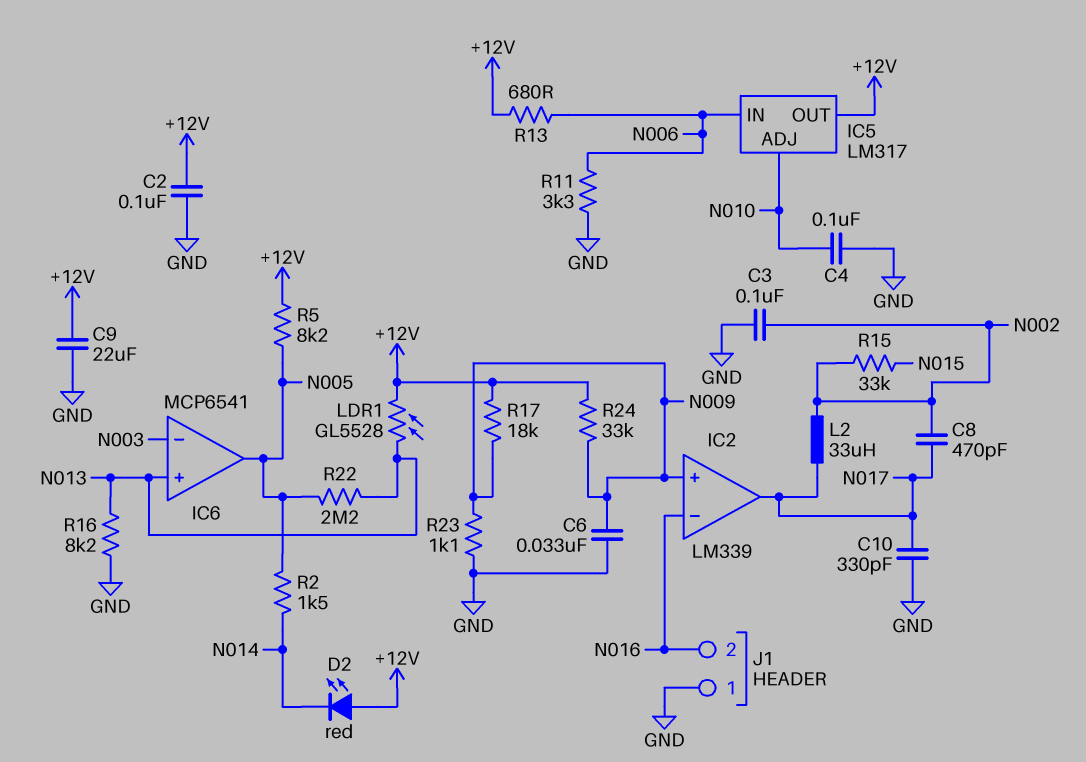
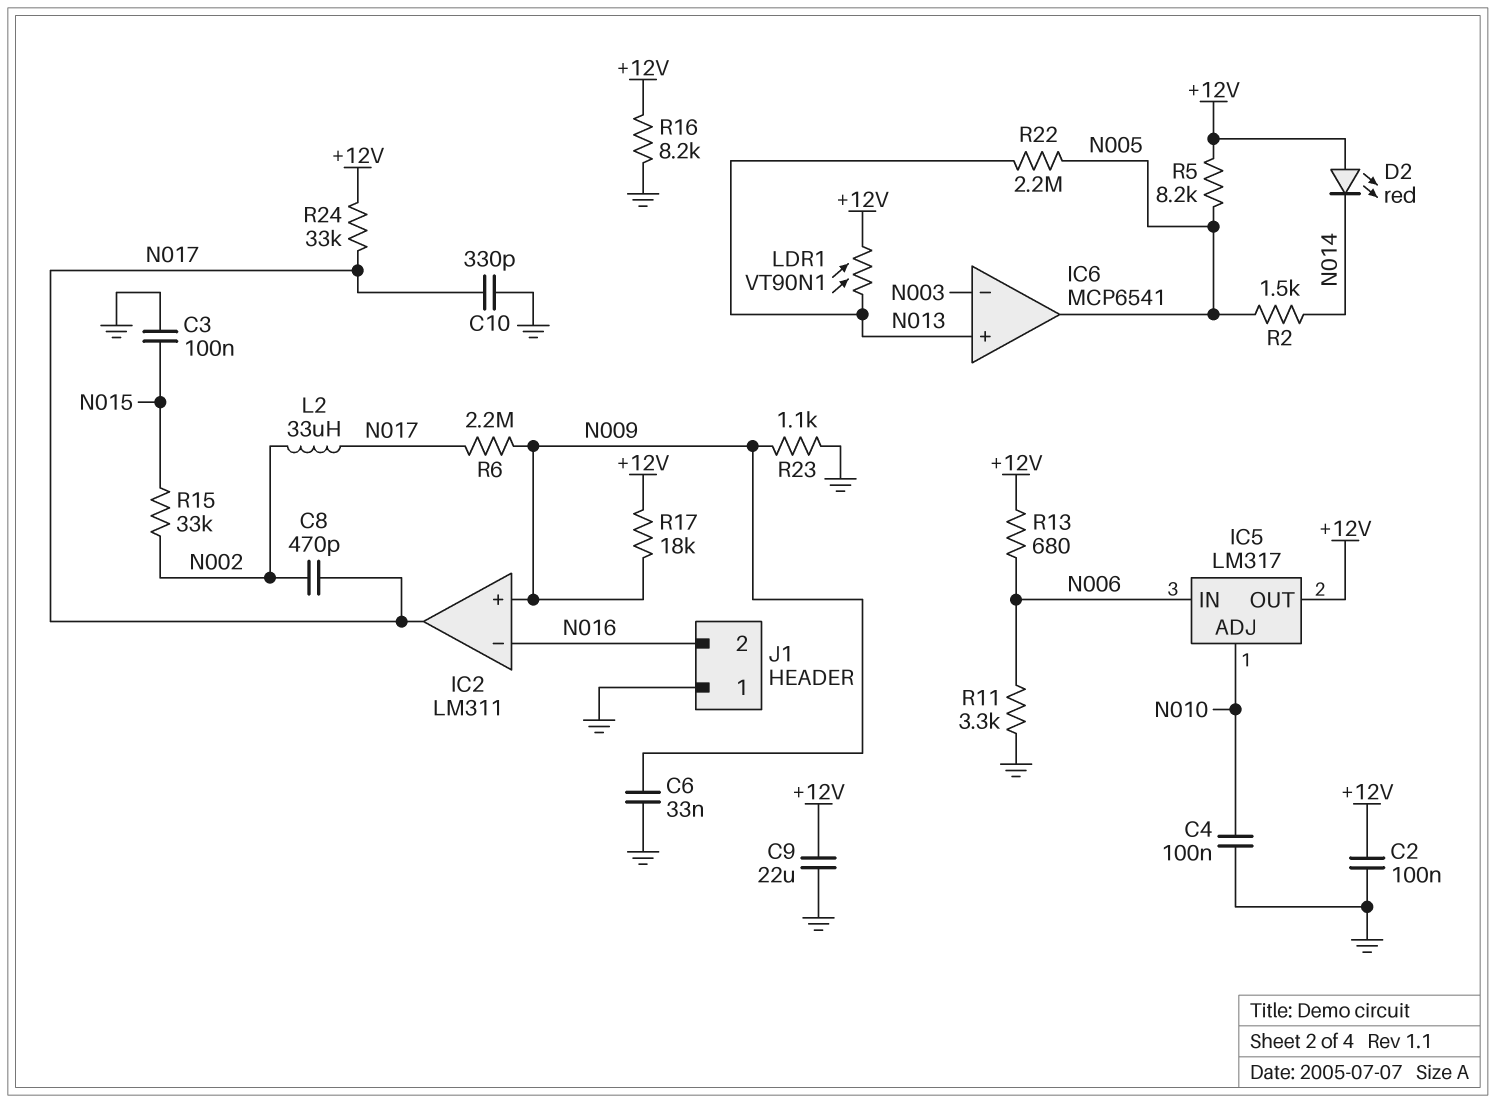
C3: 100nF (GND, N002) -> 100nF (GND, N015)
IC2: LM339 -> LM311
LDR1: GL5528 (+12V, N013) -> VT90N1 (+12V, N013)
R6: none -> 2.2M (N009, N017)
R16: 8.2k (GND, N013) -> 8.2k (+12V, GND)
R24: 33k (+12V, N009) -> 33k (+12V, N017)

